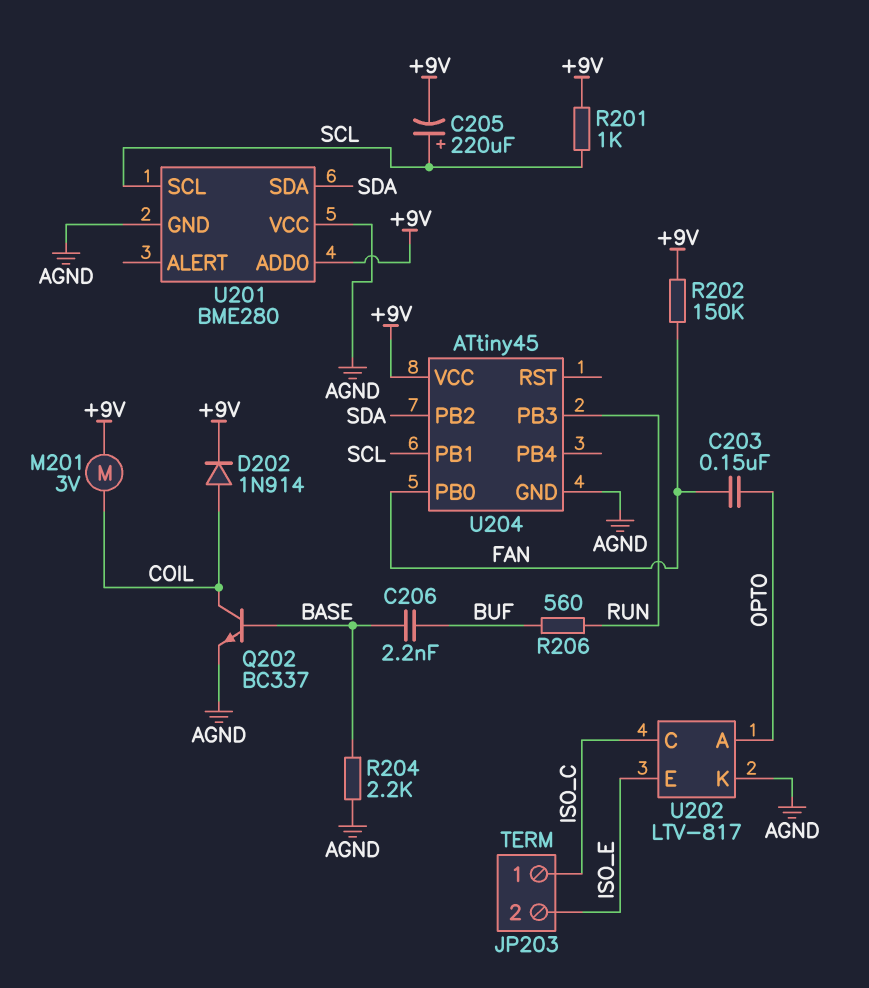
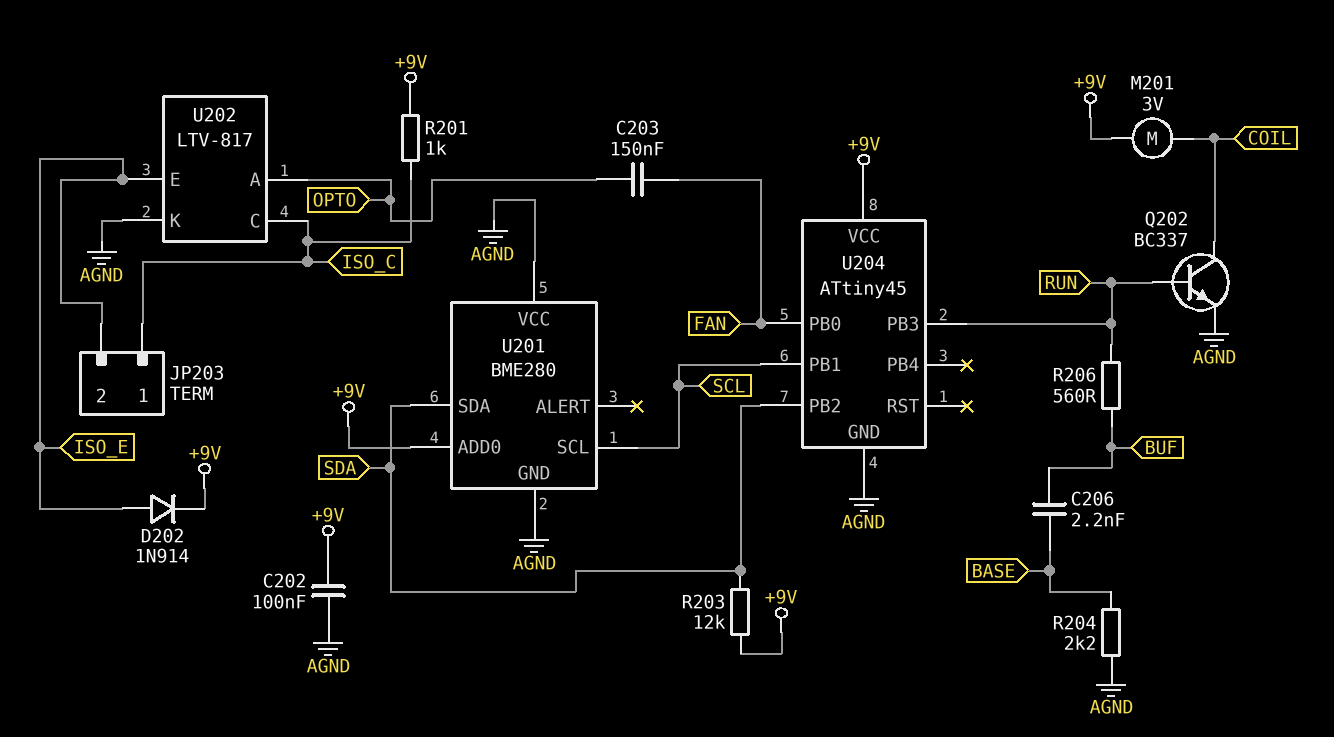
C202: none -> 100nF (+9V, AGND)
C205: 220uF (plus SCL, minus +9V) -> none
D202: diode 1N914 (A COIL, K +9V) -> diode 1N914 (A ISO_E, K +9V)
Q202: NPN BC337 (B BASE, C COIL, E AGND) -> NPN BC337 (B RUN, C COIL, E AGND)
R201: 1k (+9V, SCL) -> 1k (+9V, ISO_C)
R202: 150k (+9V, FAN) -> none
R203: none -> 12k (+9V, SDA)

